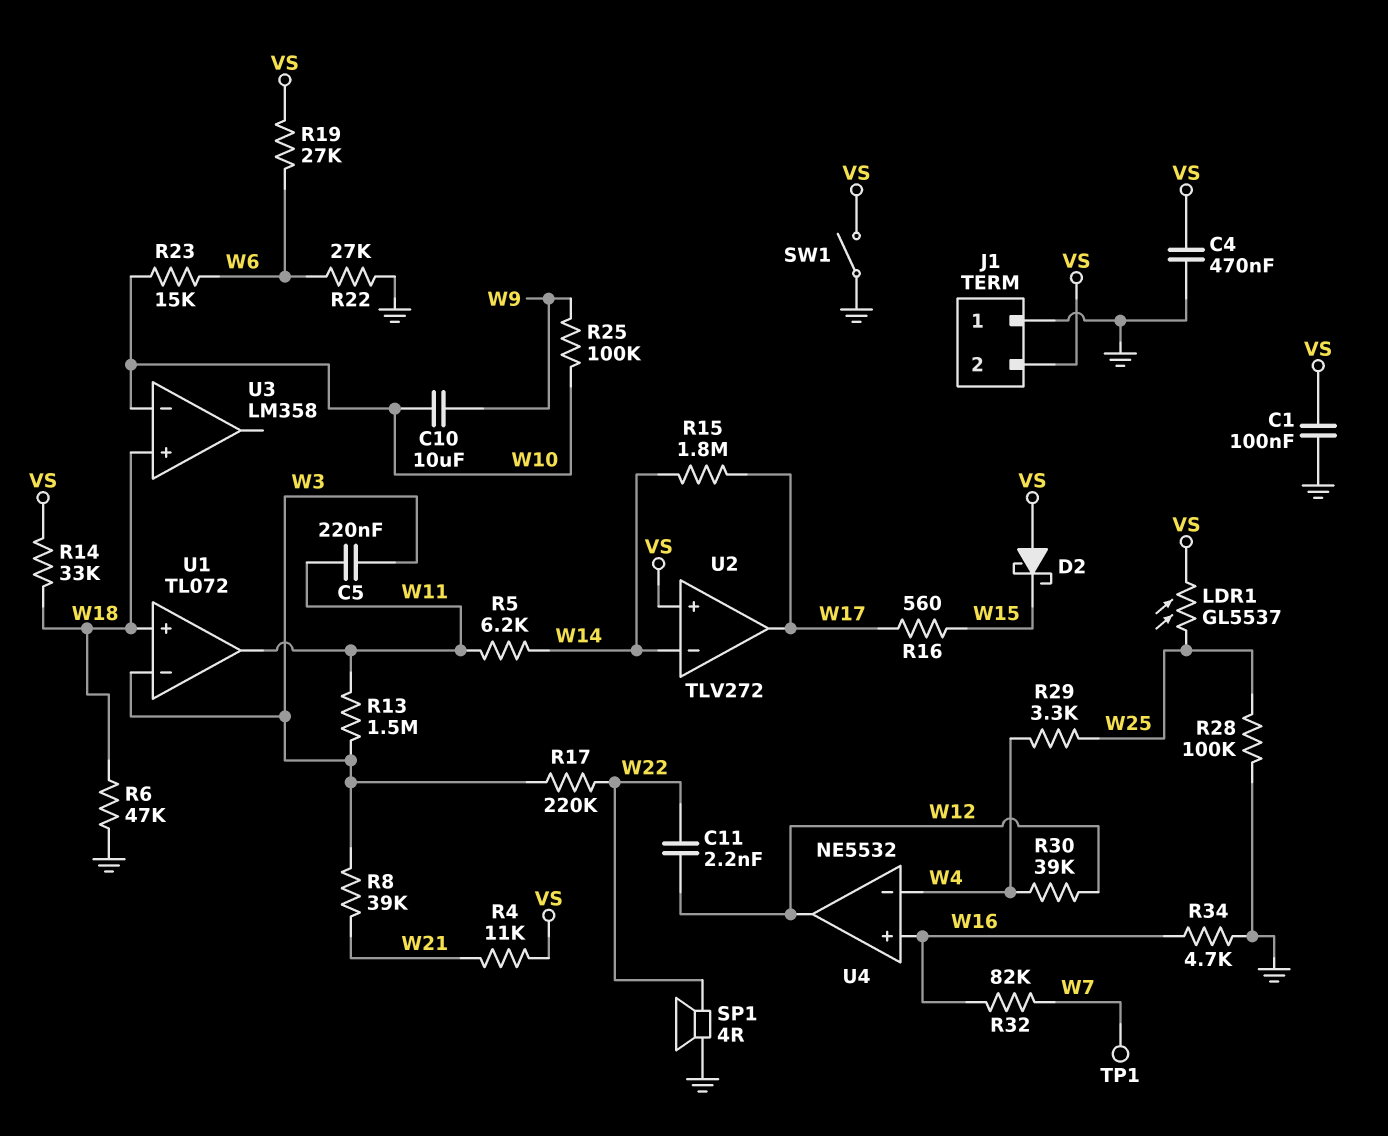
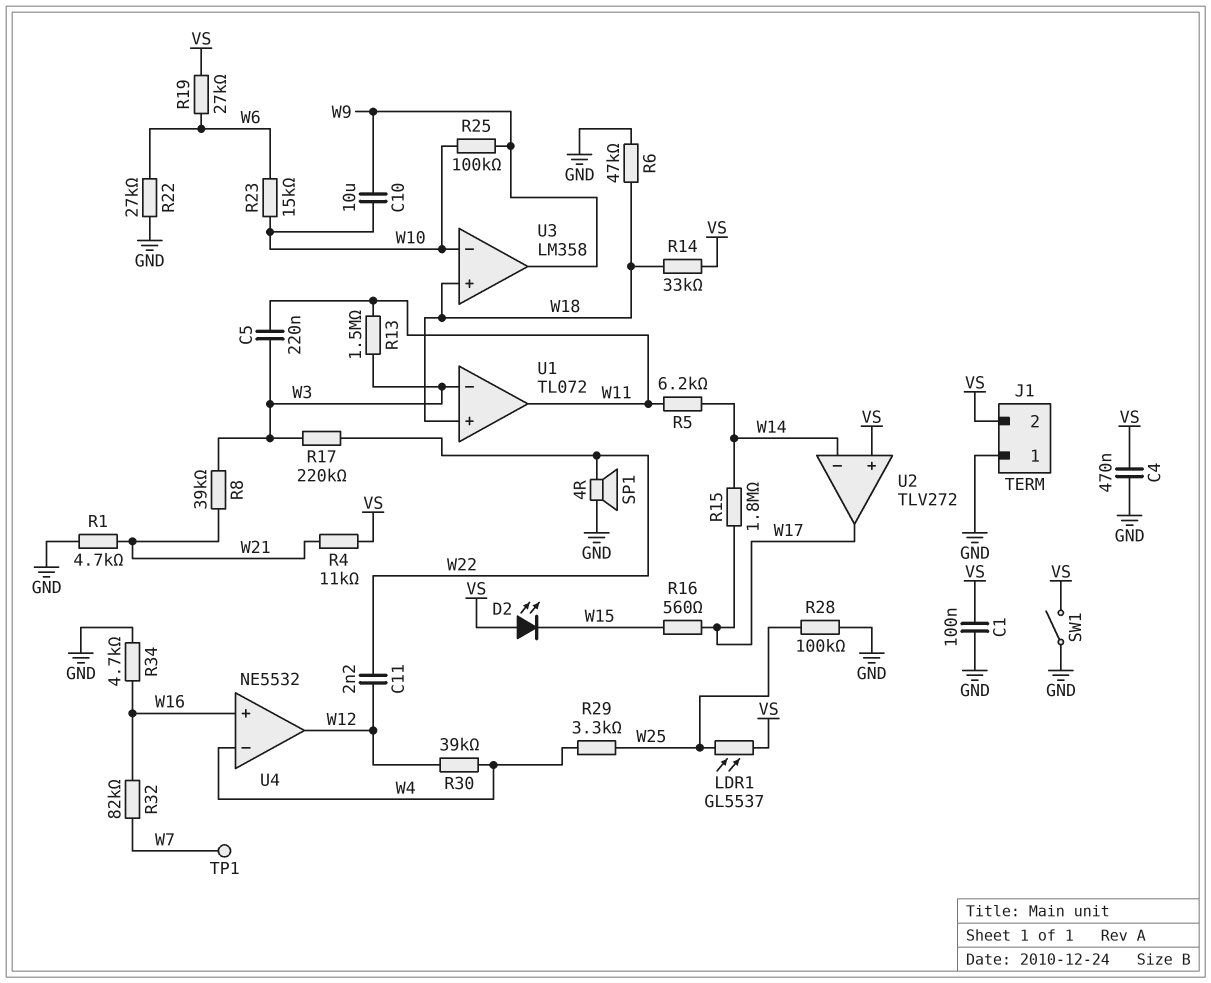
D2: schottky (A VS, K W15) -> LED (A VS, K W15)
R1: none -> 4.7k (GND, W21)
U3 pin out: none -> W9

